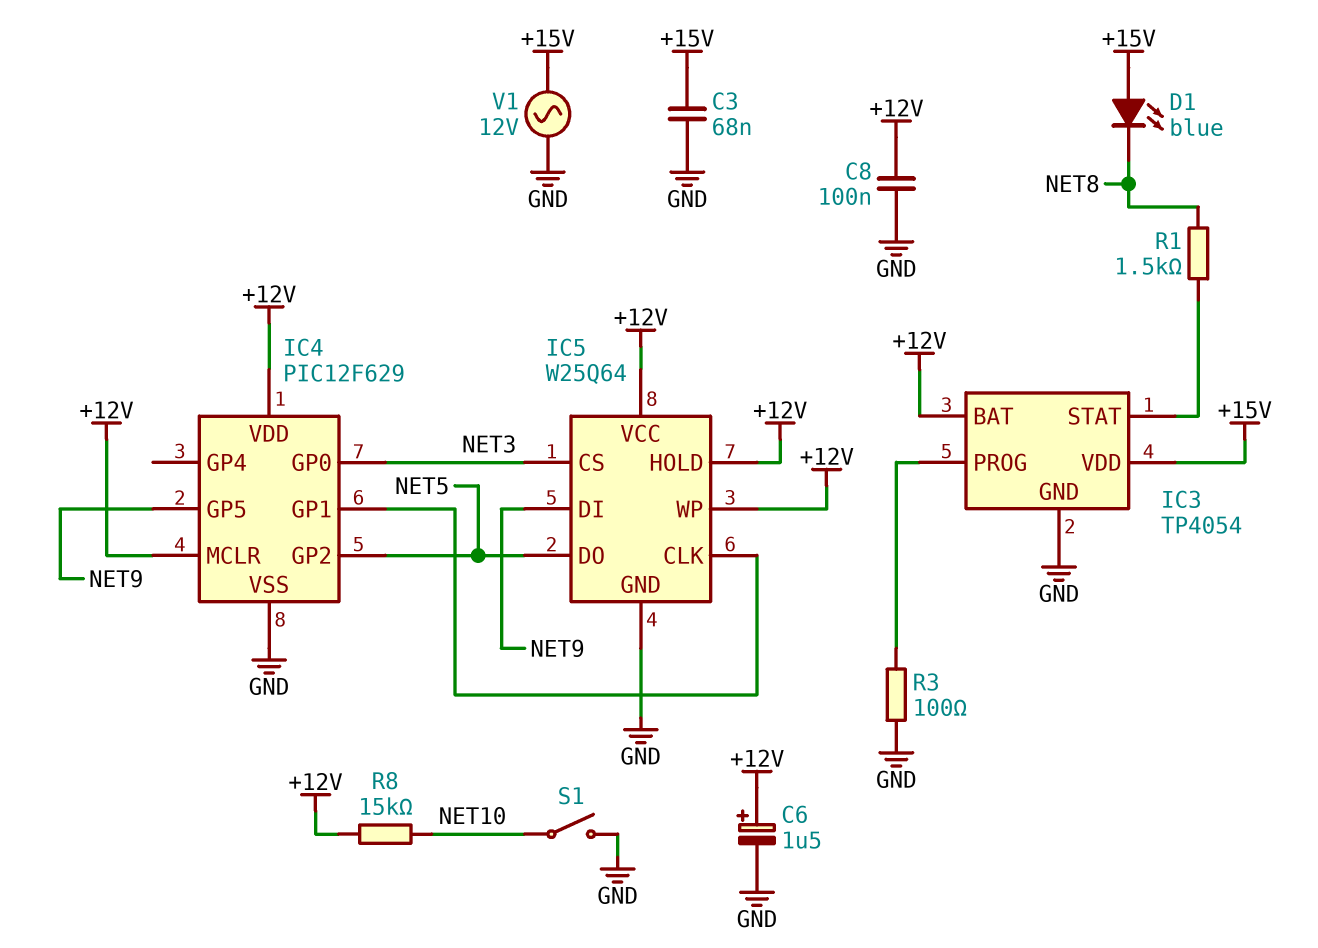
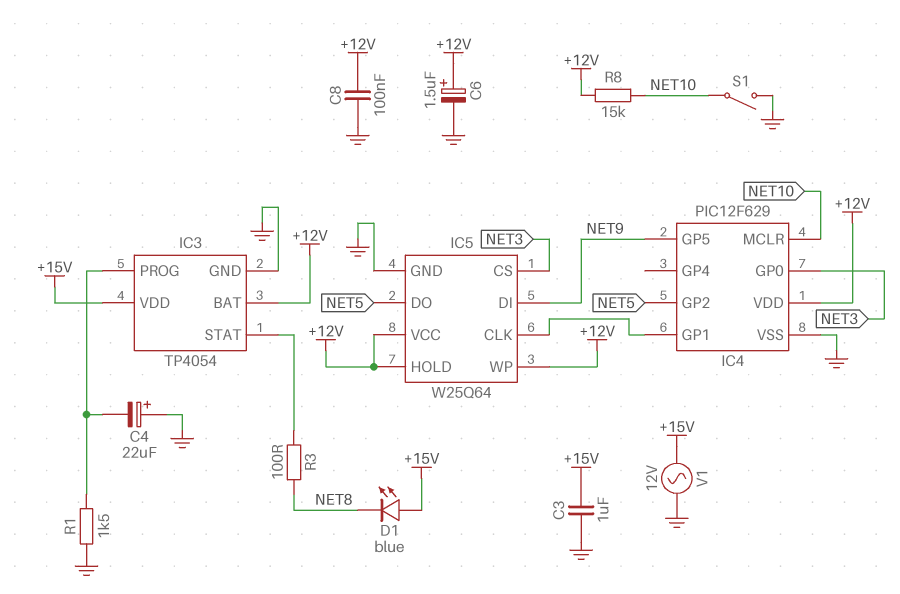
C3: 68nF (+15V, GND) -> 1uF (+15V, GND)
C4: none -> 22uF (plus GND, minus IC3/PROG)
IC4 pin MCLR: +12V -> NET10
R1: 1.5k (IC3/STAT, NET8) -> 1.5k (GND, IC3/PROG)
R3: 100 (GND, IC3/PROG) -> 100 (IC3/STAT, NET8)

